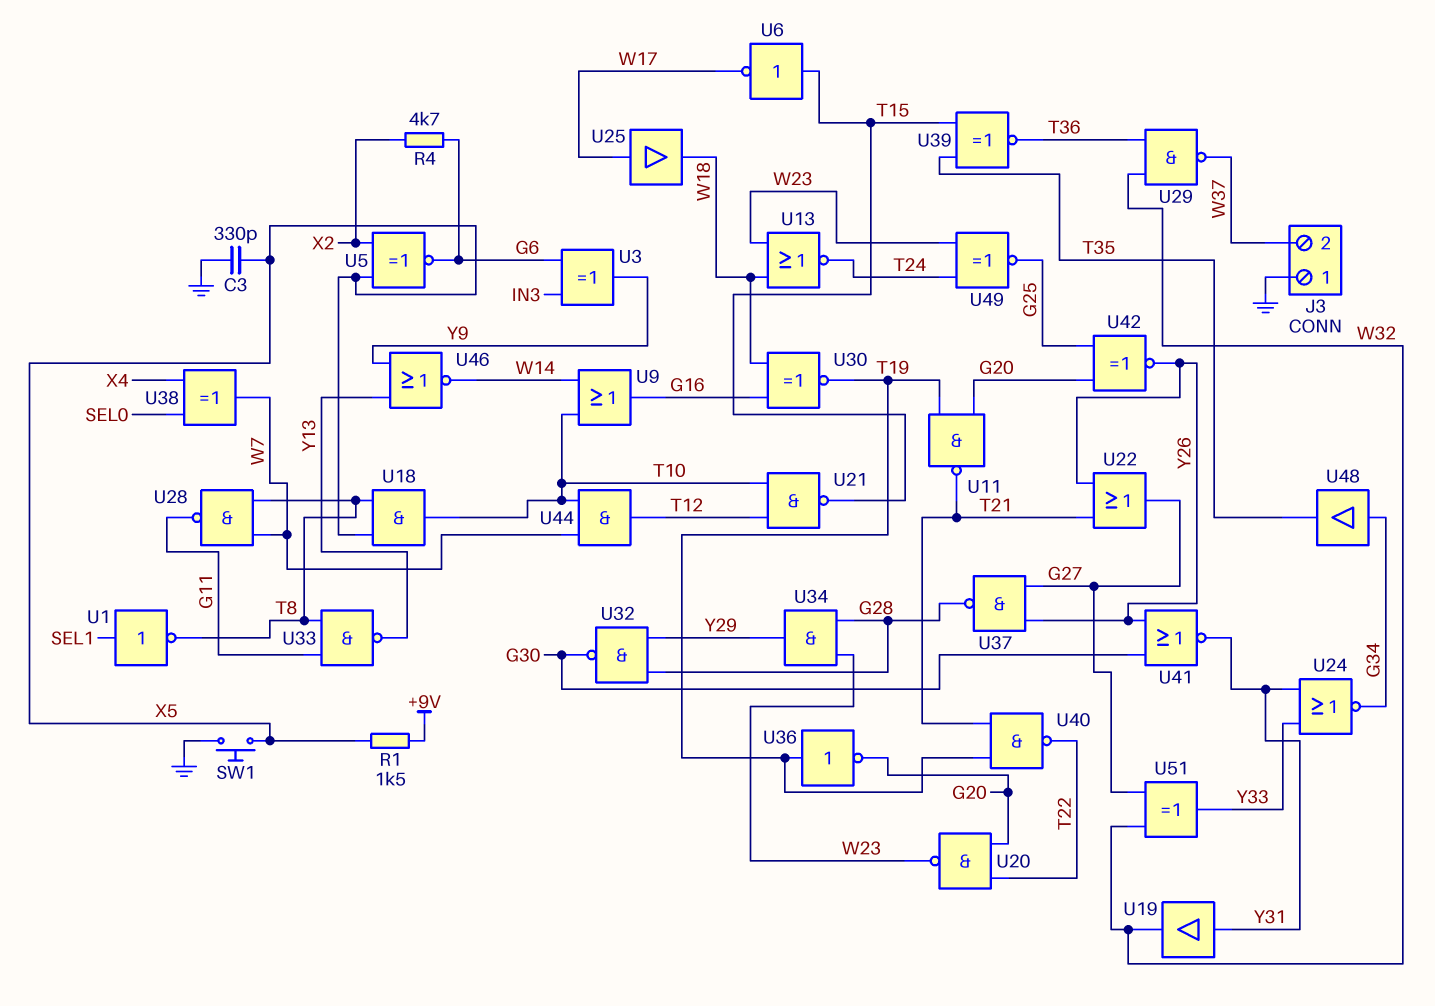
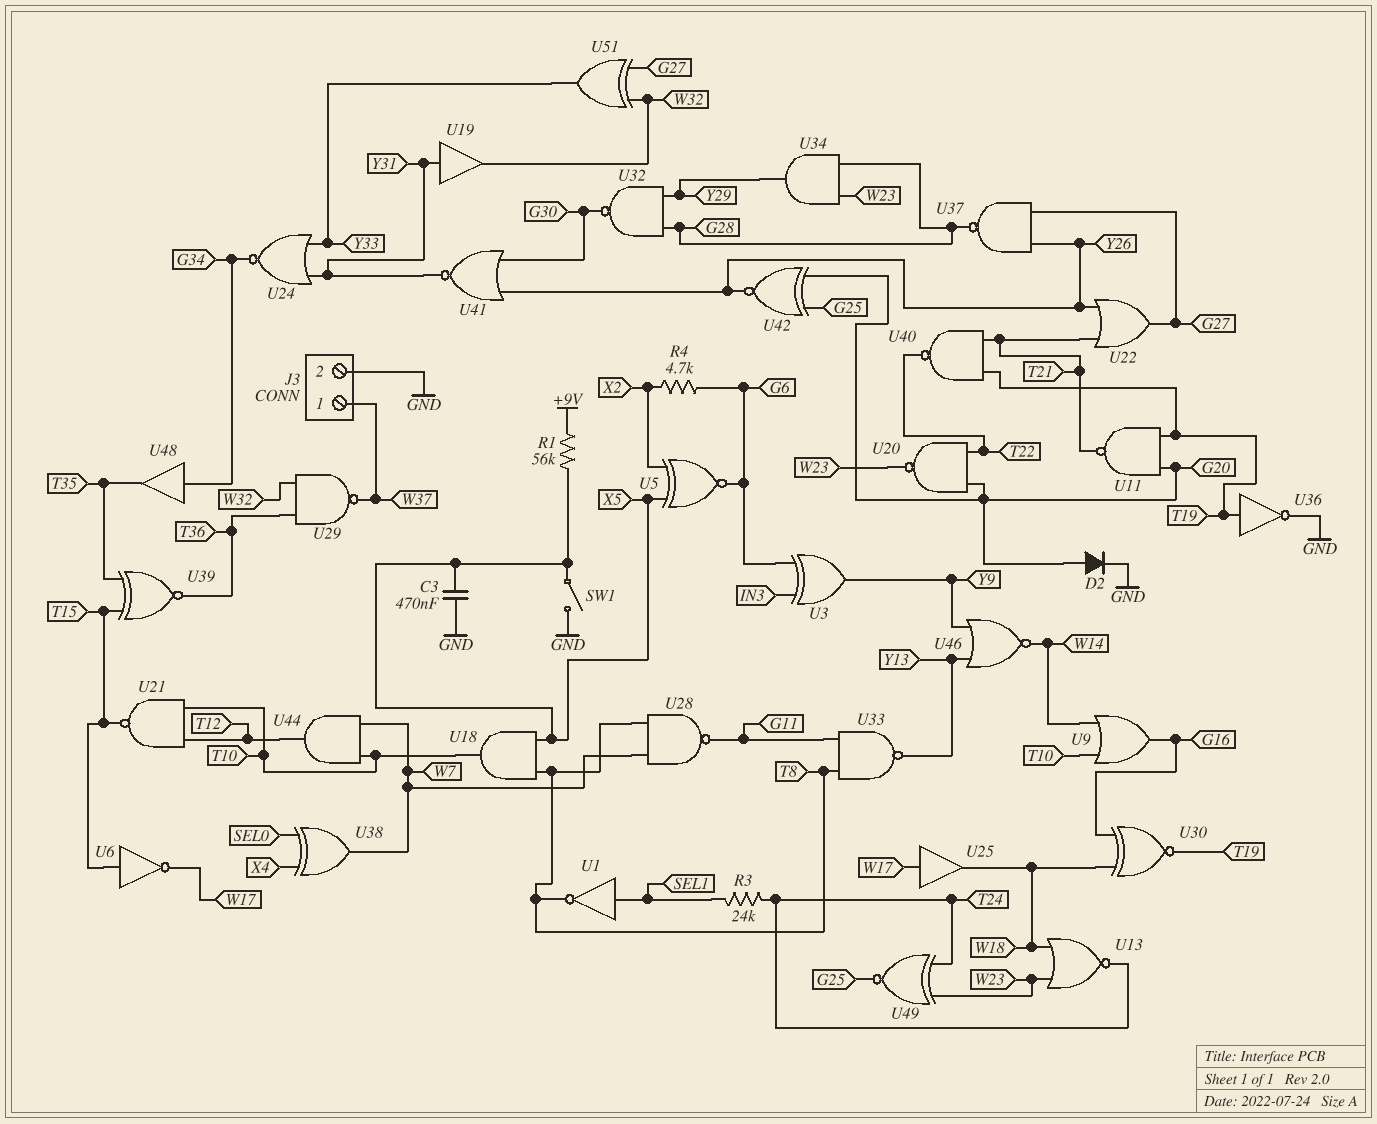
C3: 330pF (GND, X5) -> 470nF (GND, X5)
D2: none -> diode (A G20, K GND)
J3 pin 1: GND -> W37
J3 pin 2: W37 -> GND
R1: 1.5k (+9V, X5) -> 56k (+9V, X5)
R3: none -> 24k (SEL1, T24)
SW1: button (GND, X5) -> switch (GND, X5)
U36: NOT (in T19, out G20) -> NOT (in T19, out GND)

